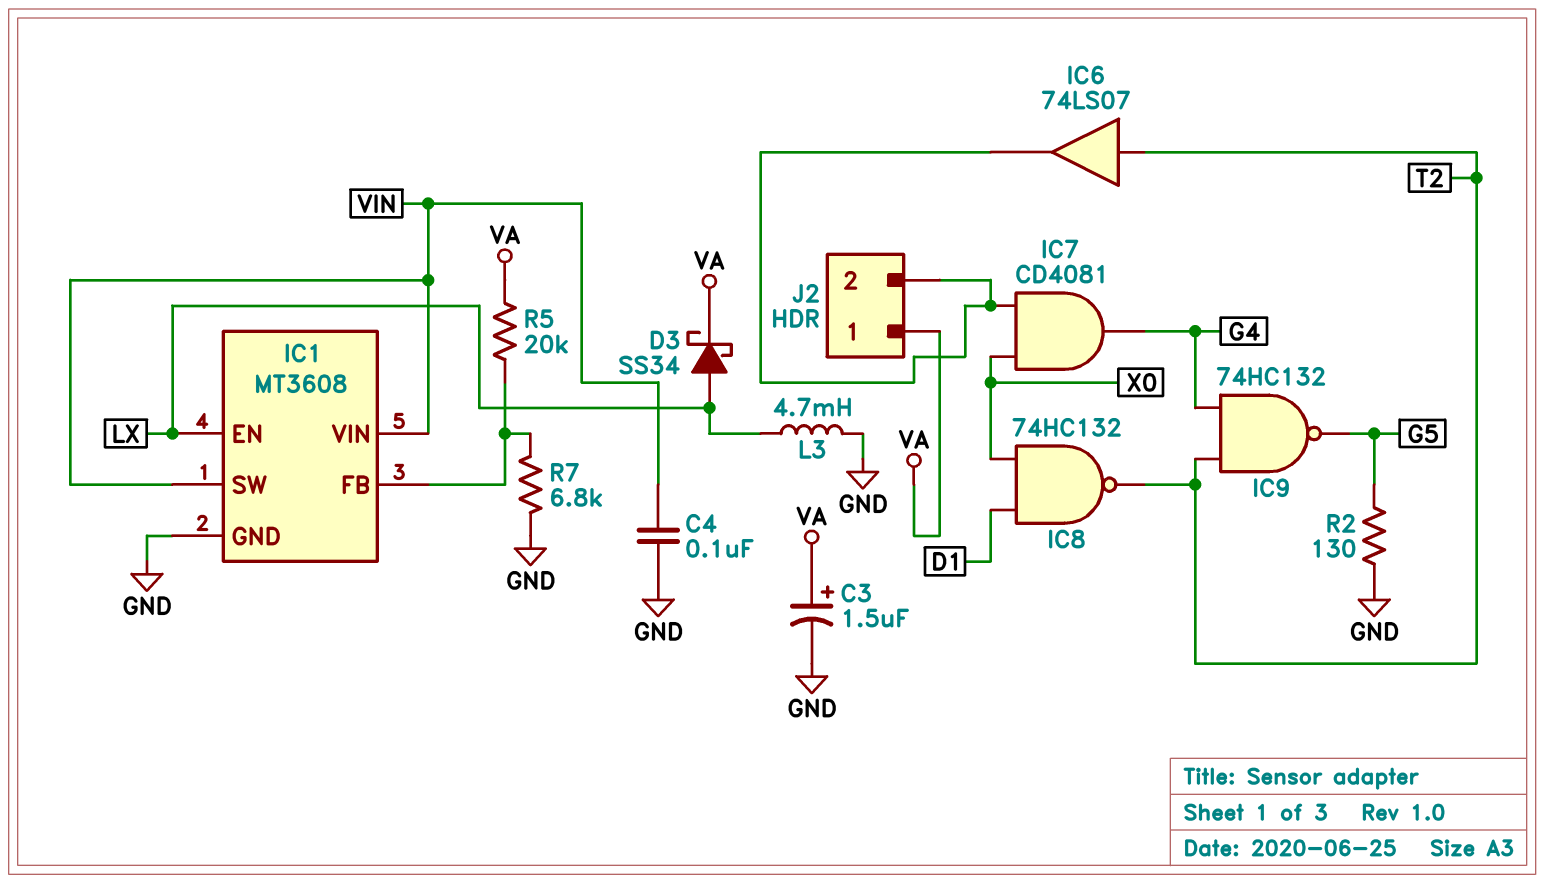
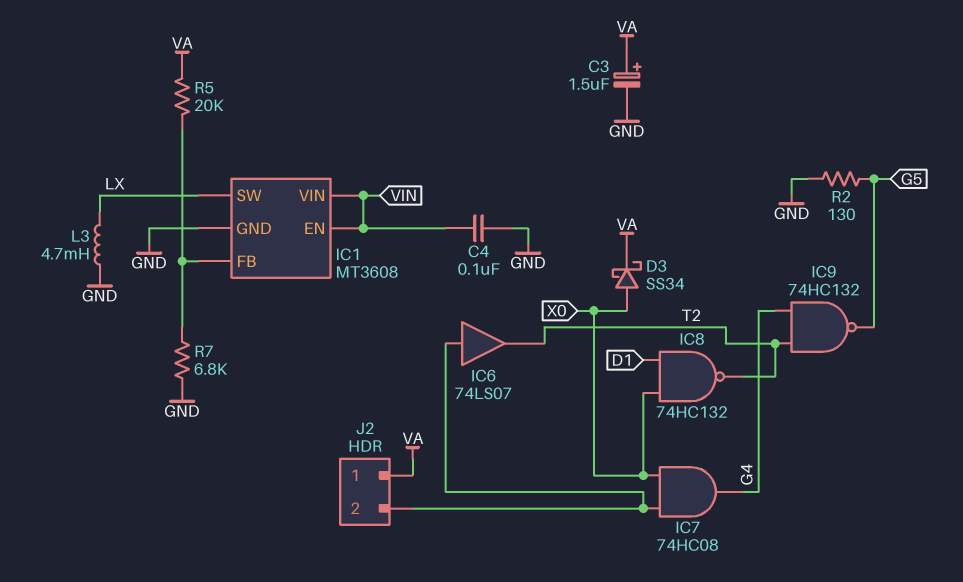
D3: schottky SS34 (A LX, K VA) -> schottky SS34 (A X0, K VA)
IC1 pin EN: LX -> VIN
IC1 pin SW: VIN -> LX
IC6: buffer 74LS07 (in T2, out J2/2) -> buffer 74LS07 (in J2/2, out T2)
IC7: AND CD4081 (in J2/2, in X0, out G4) -> AND 74HC08 (in J2/2, in X0, out G4)

